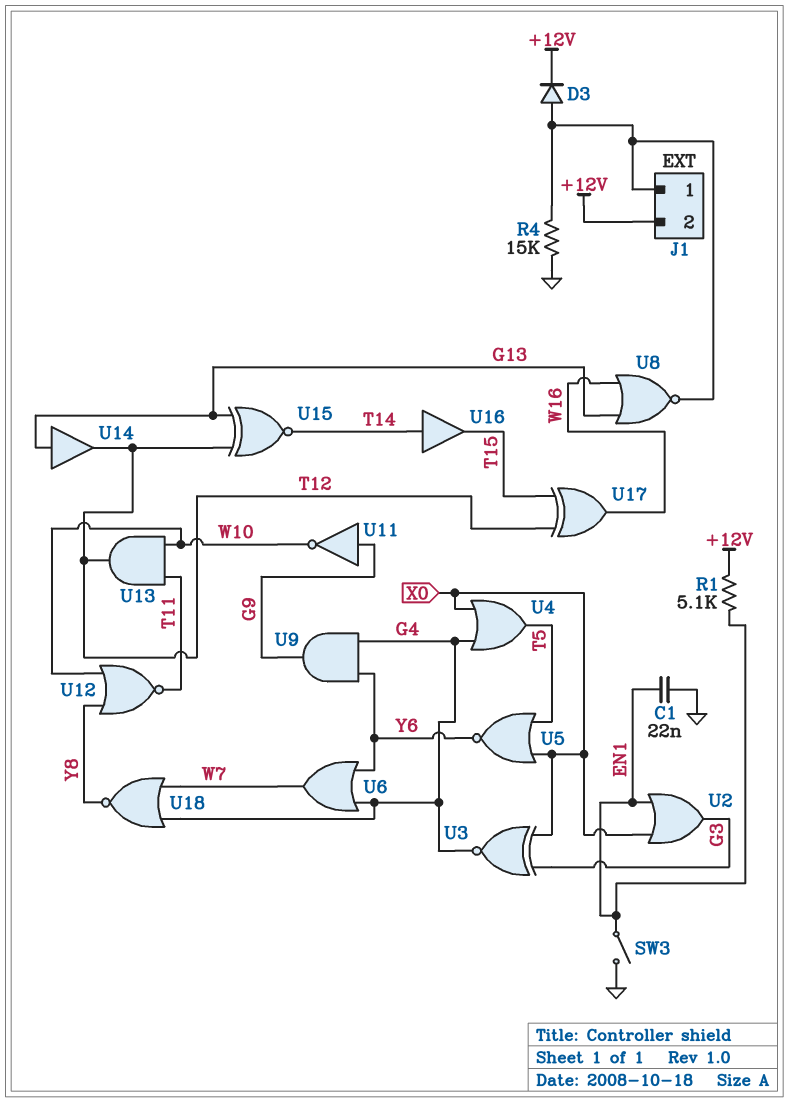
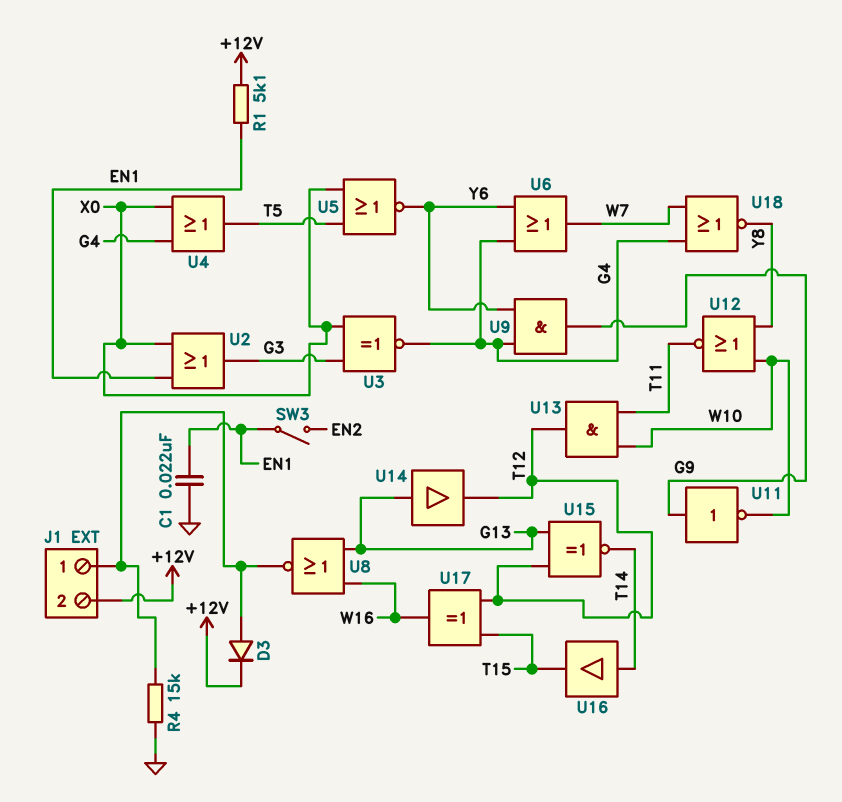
SW3: switch (EN1, GND) -> switch (EN1, EN2)

